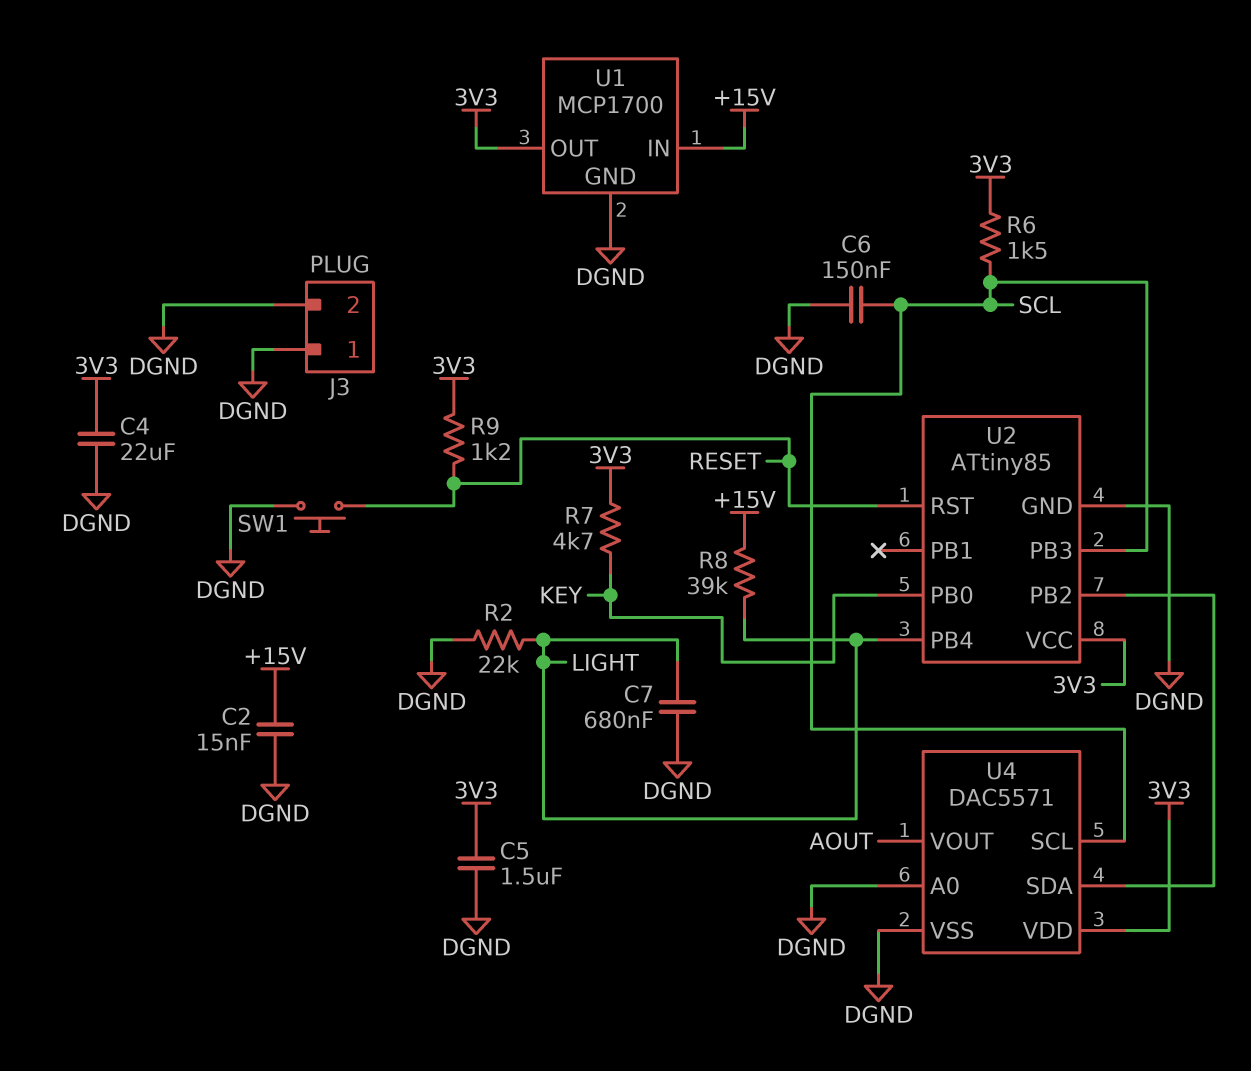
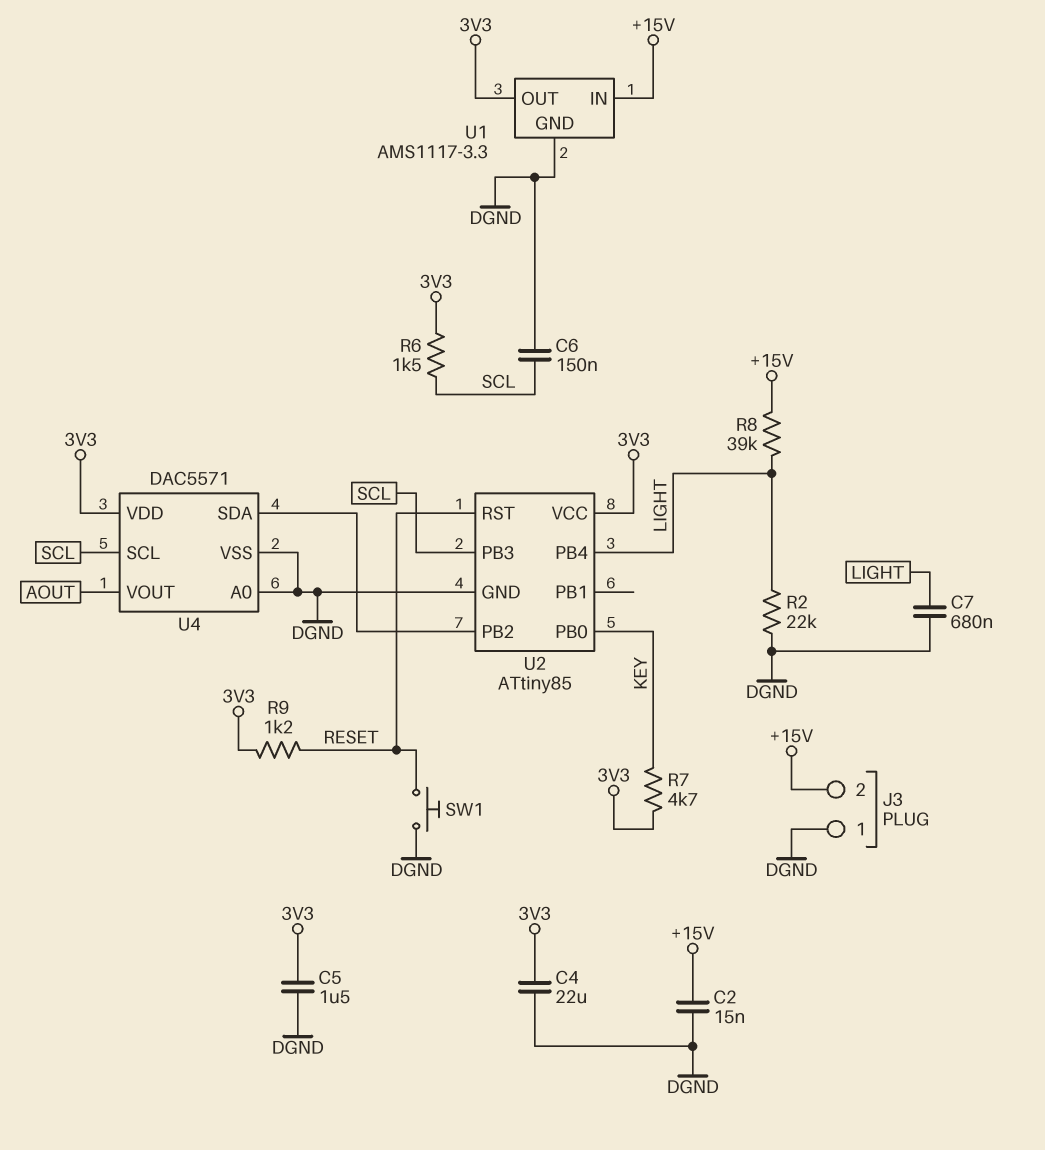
J3 pin 2: DGND -> +15V
U1: MCP1700 -> AMS1117-3.3

